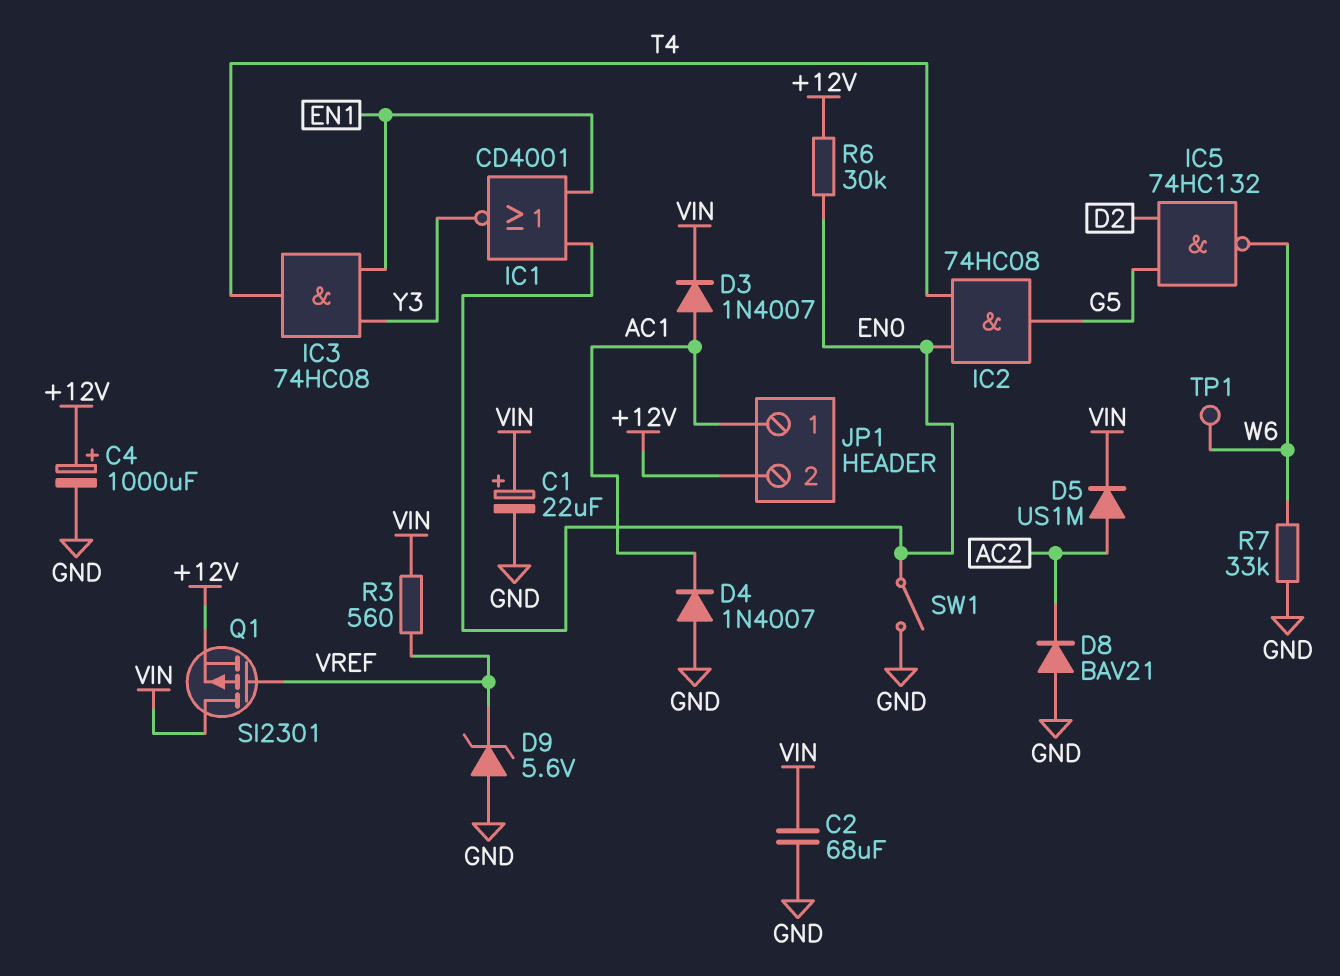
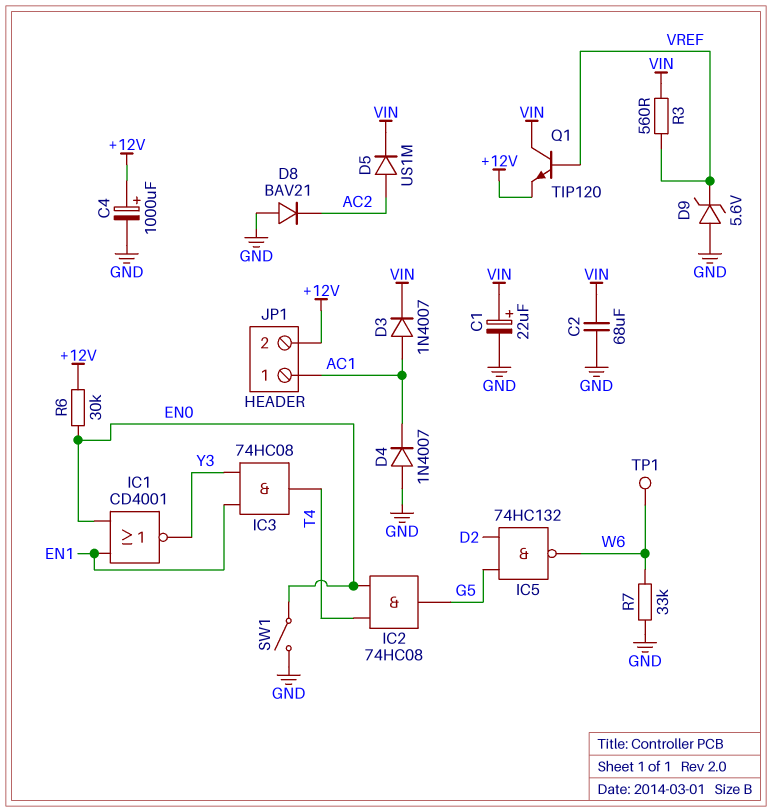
Q1: PMOS SI2301 (G VREF, D VIN, S +12V) -> NPN TIP120 (B VREF, C VIN, E +12V)

